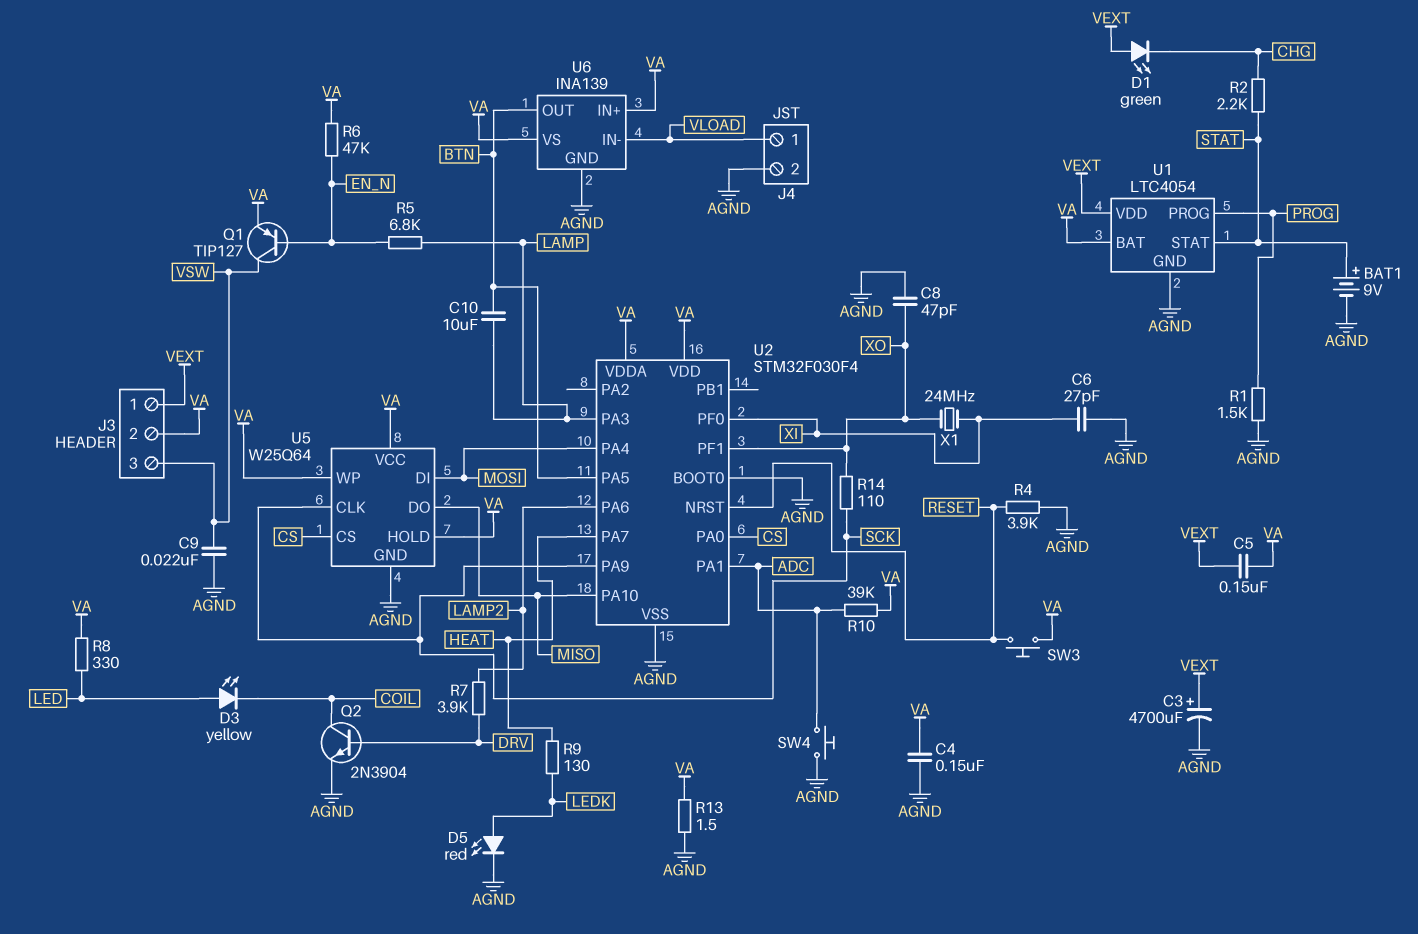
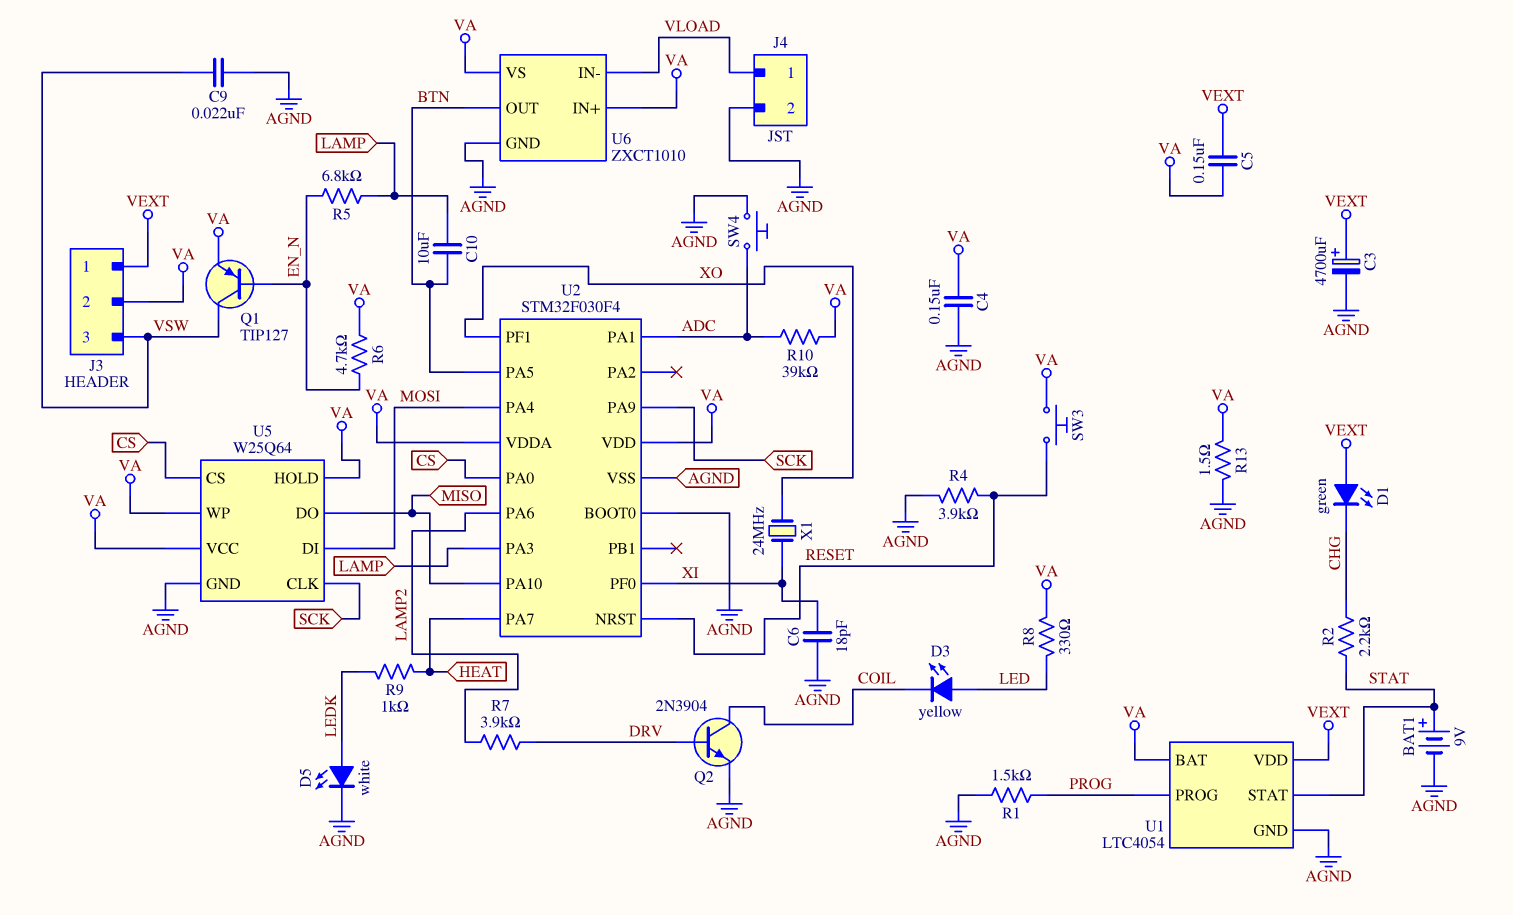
C6: 27pF (AGND, XI) -> 18pF (AGND, XI)
C8: 47pF (AGND, XO) -> none
D5: LED red (A LEDK, K AGND) -> LED white (A LEDK, K AGND)
R6: 47k (EN_N, VA) -> 4.7k (EN_N, VA)
R9: 130 (HEAT, LEDK) -> 1k (HEAT, LEDK)
R14: 110 (SCK, XO) -> none
U6: INA139 -> ZXCT1010

